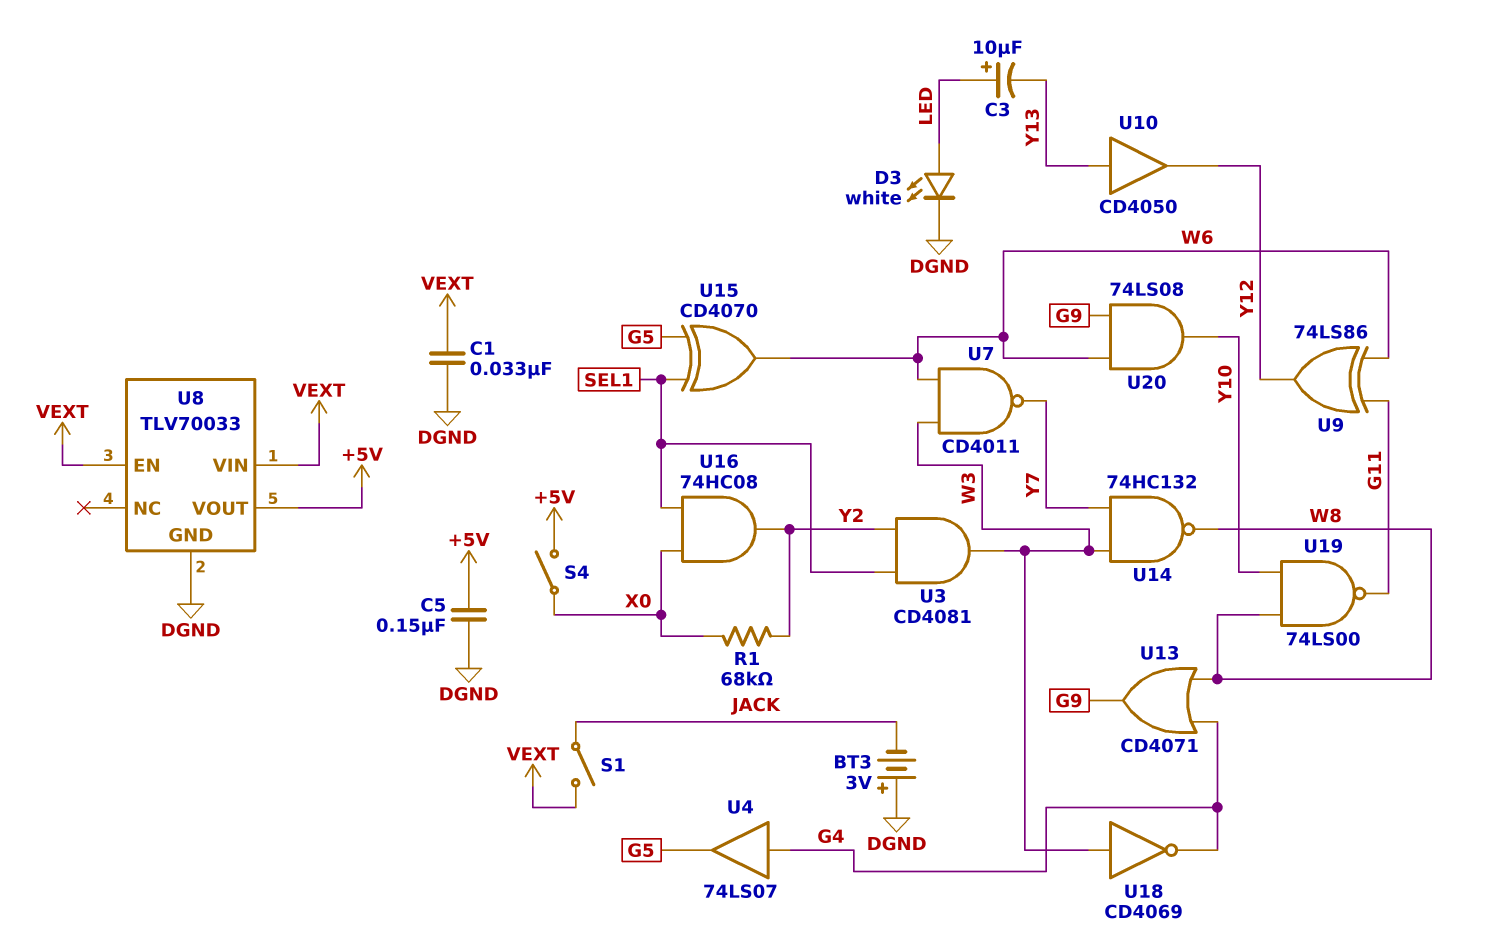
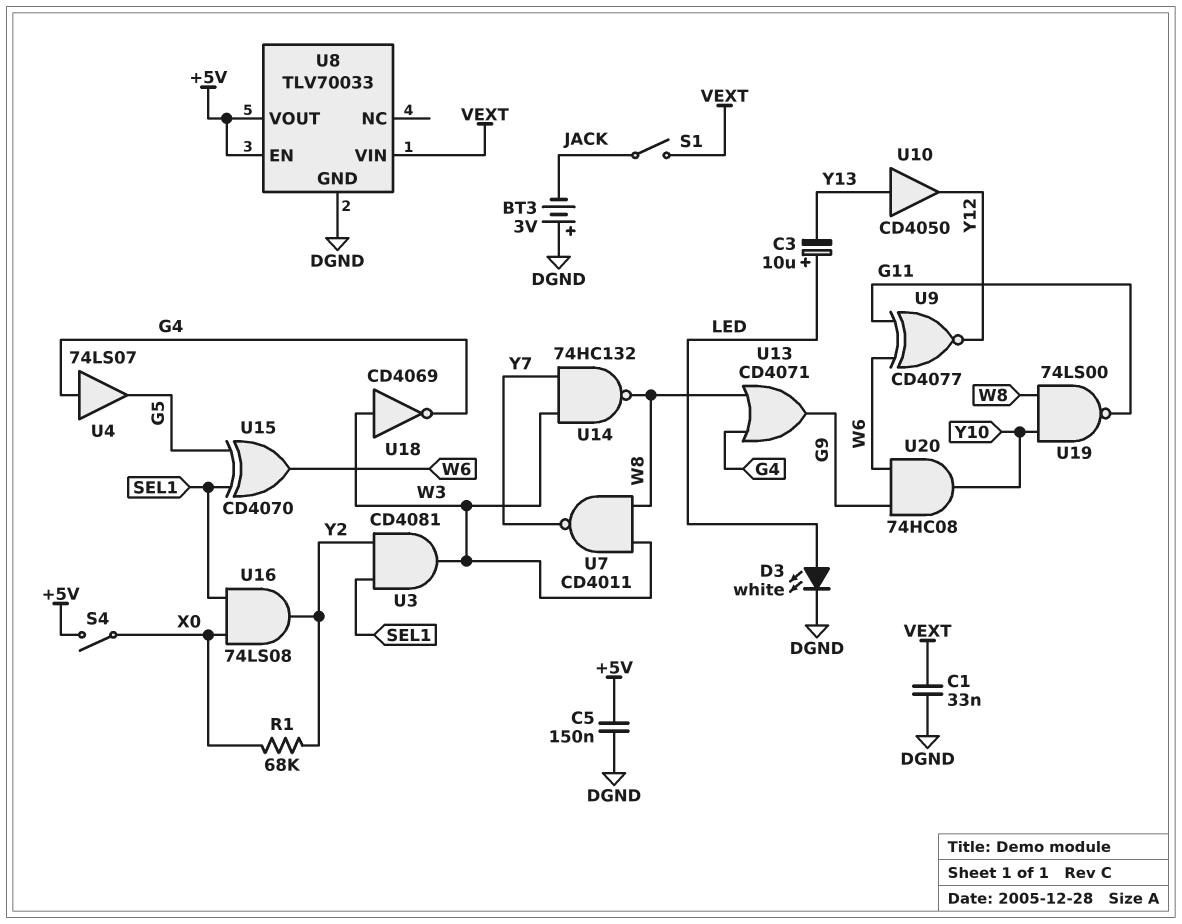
U7: NAND CD4011 (in W3, in W6, out Y7) -> NAND CD4011 (in W3, in W8, out Y7)
U8 pin EN: VEXT -> +5V
U9: XOR 74LS86 (in G11, in W6, out Y12) -> XNOR CD4077 (in G11, in W6, out Y12)
U16: AND 74HC08 (in SEL1, in X0, out Y2) -> AND 74LS08 (in SEL1, in X0, out Y2)
U20: AND 74LS08 (in G9, in W6, out Y10) -> AND 74HC08 (in G9, in W6, out Y10)

